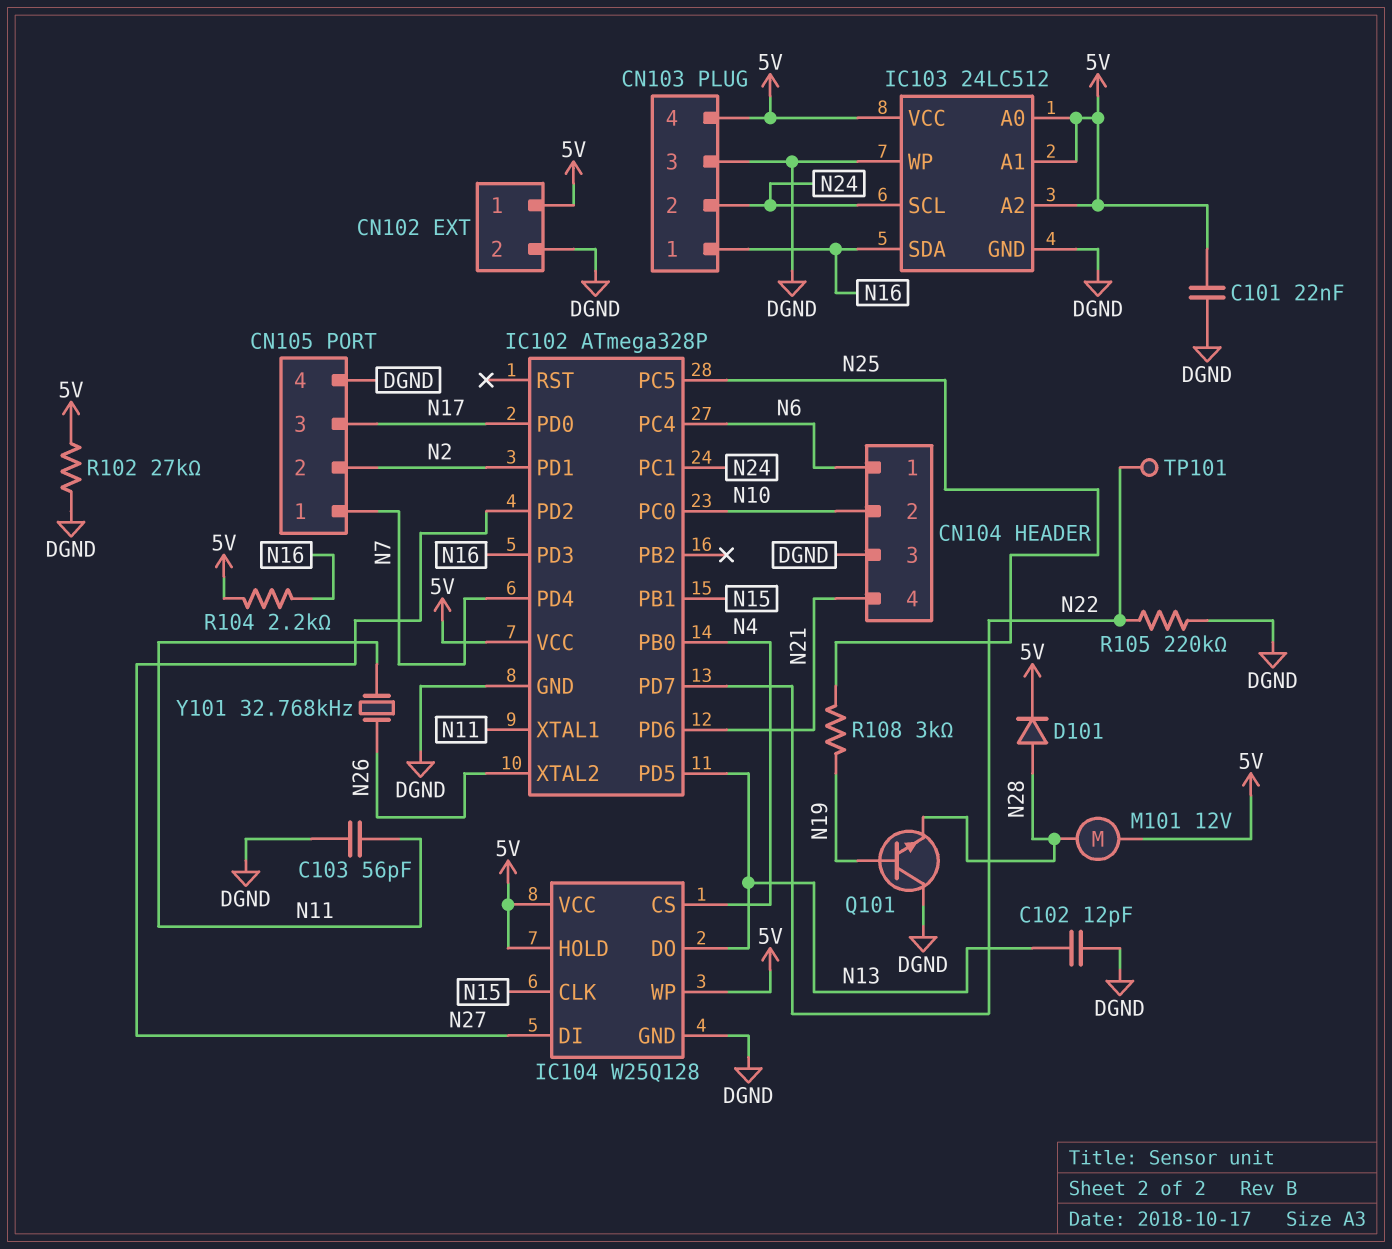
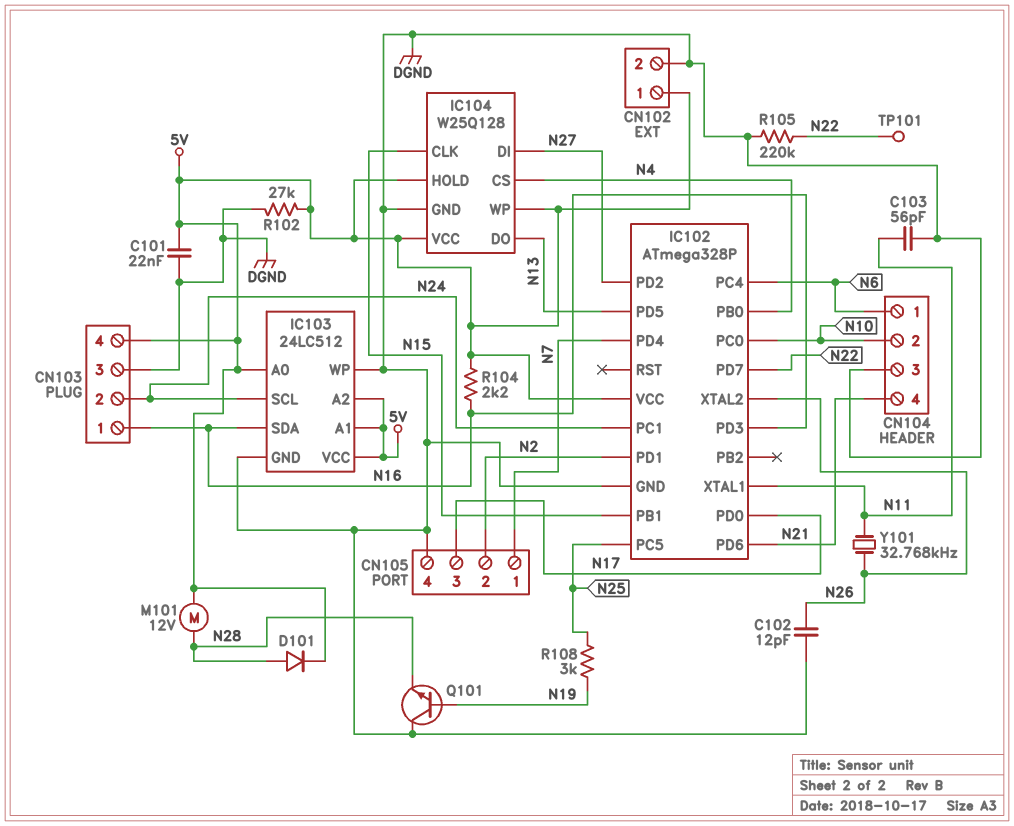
C102: 12pF (DGND, N13) -> 12pF (DGND, N26)

